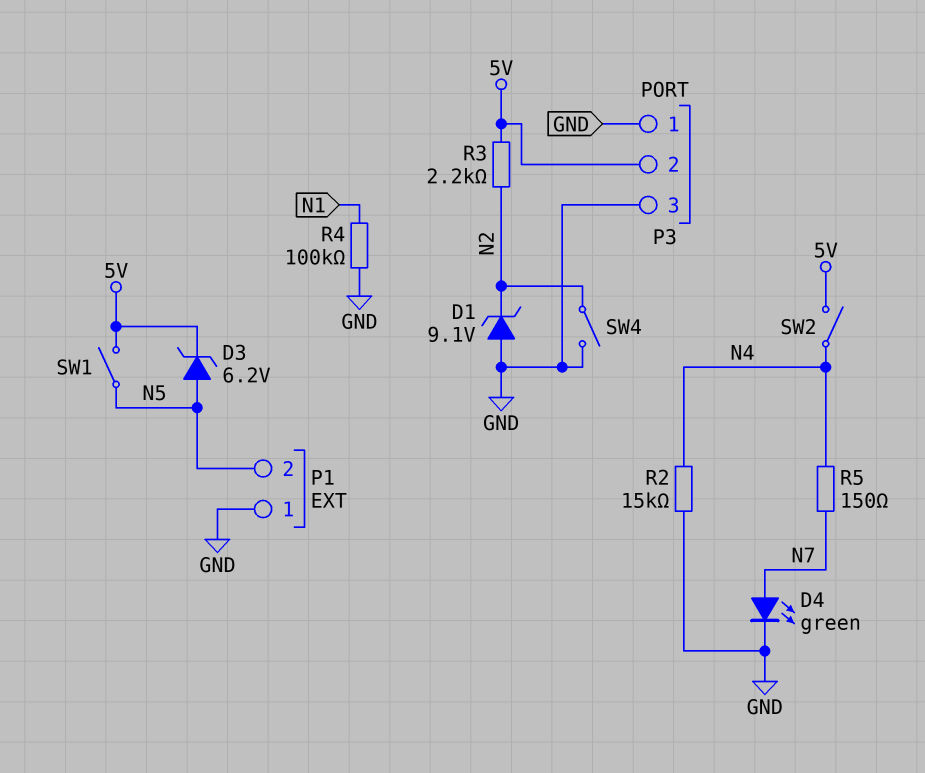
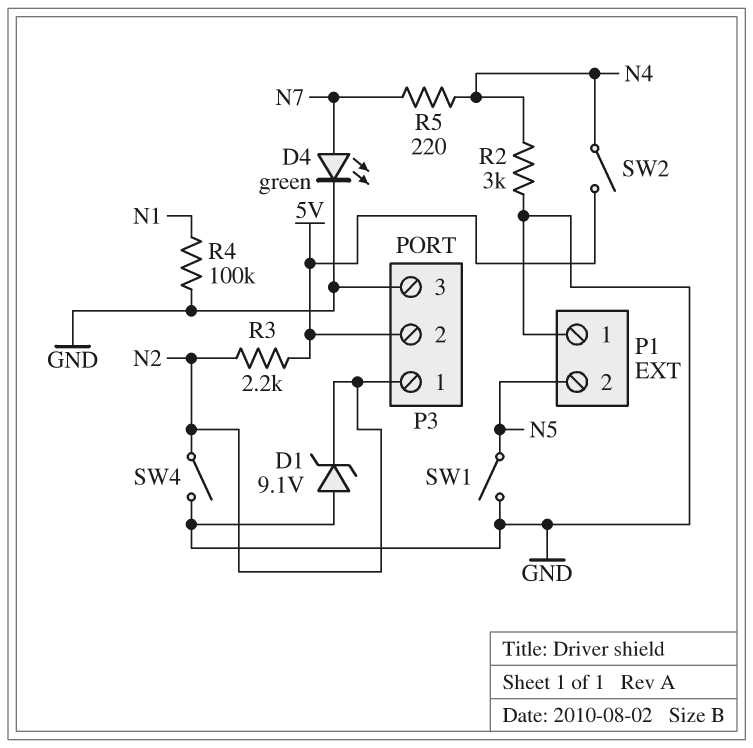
D3: zener 6.2V (A N5, K 5V) -> none
P3 pin 1: GND -> N2
R2: 15k (GND, N4) -> 3k (GND, N4)
R5: 150 (N4, N7) -> 220 (N4, N7)
SW1: switch (5V, N5) -> switch (GND, N5)

